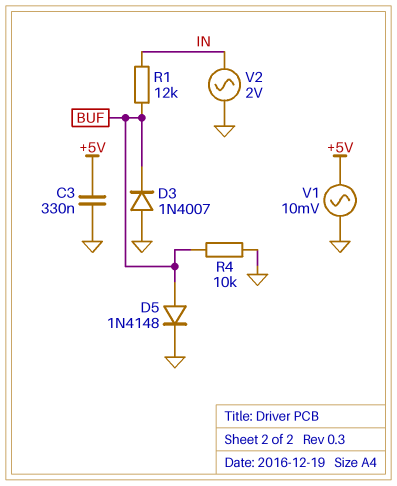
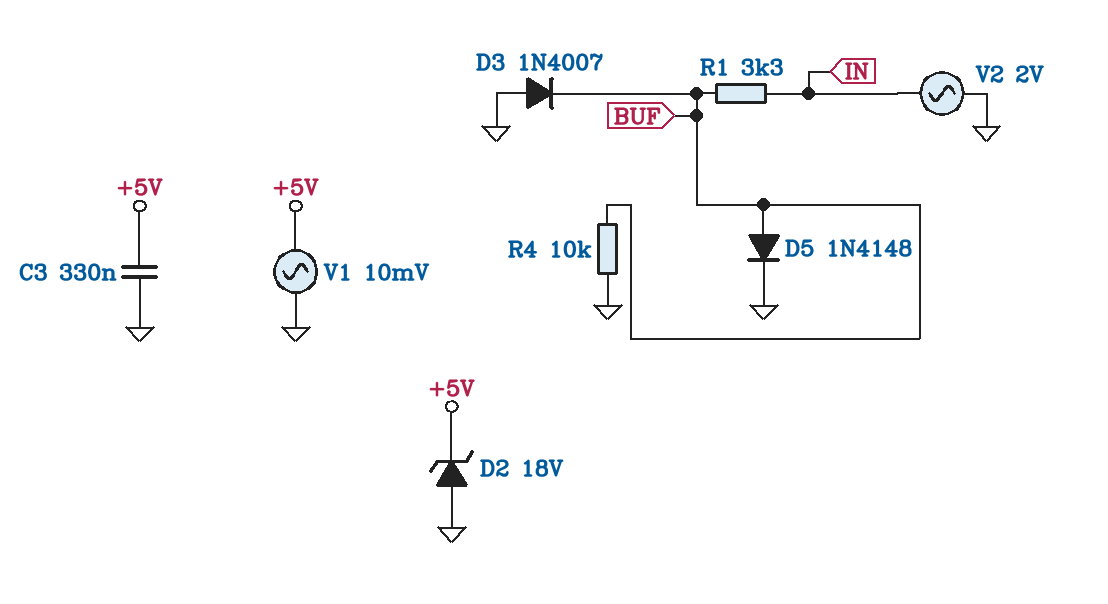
D2: none -> zener 18V (A GND, K +5V)
R1: 12k (BUF, IN) -> 3.3k (BUF, IN)

